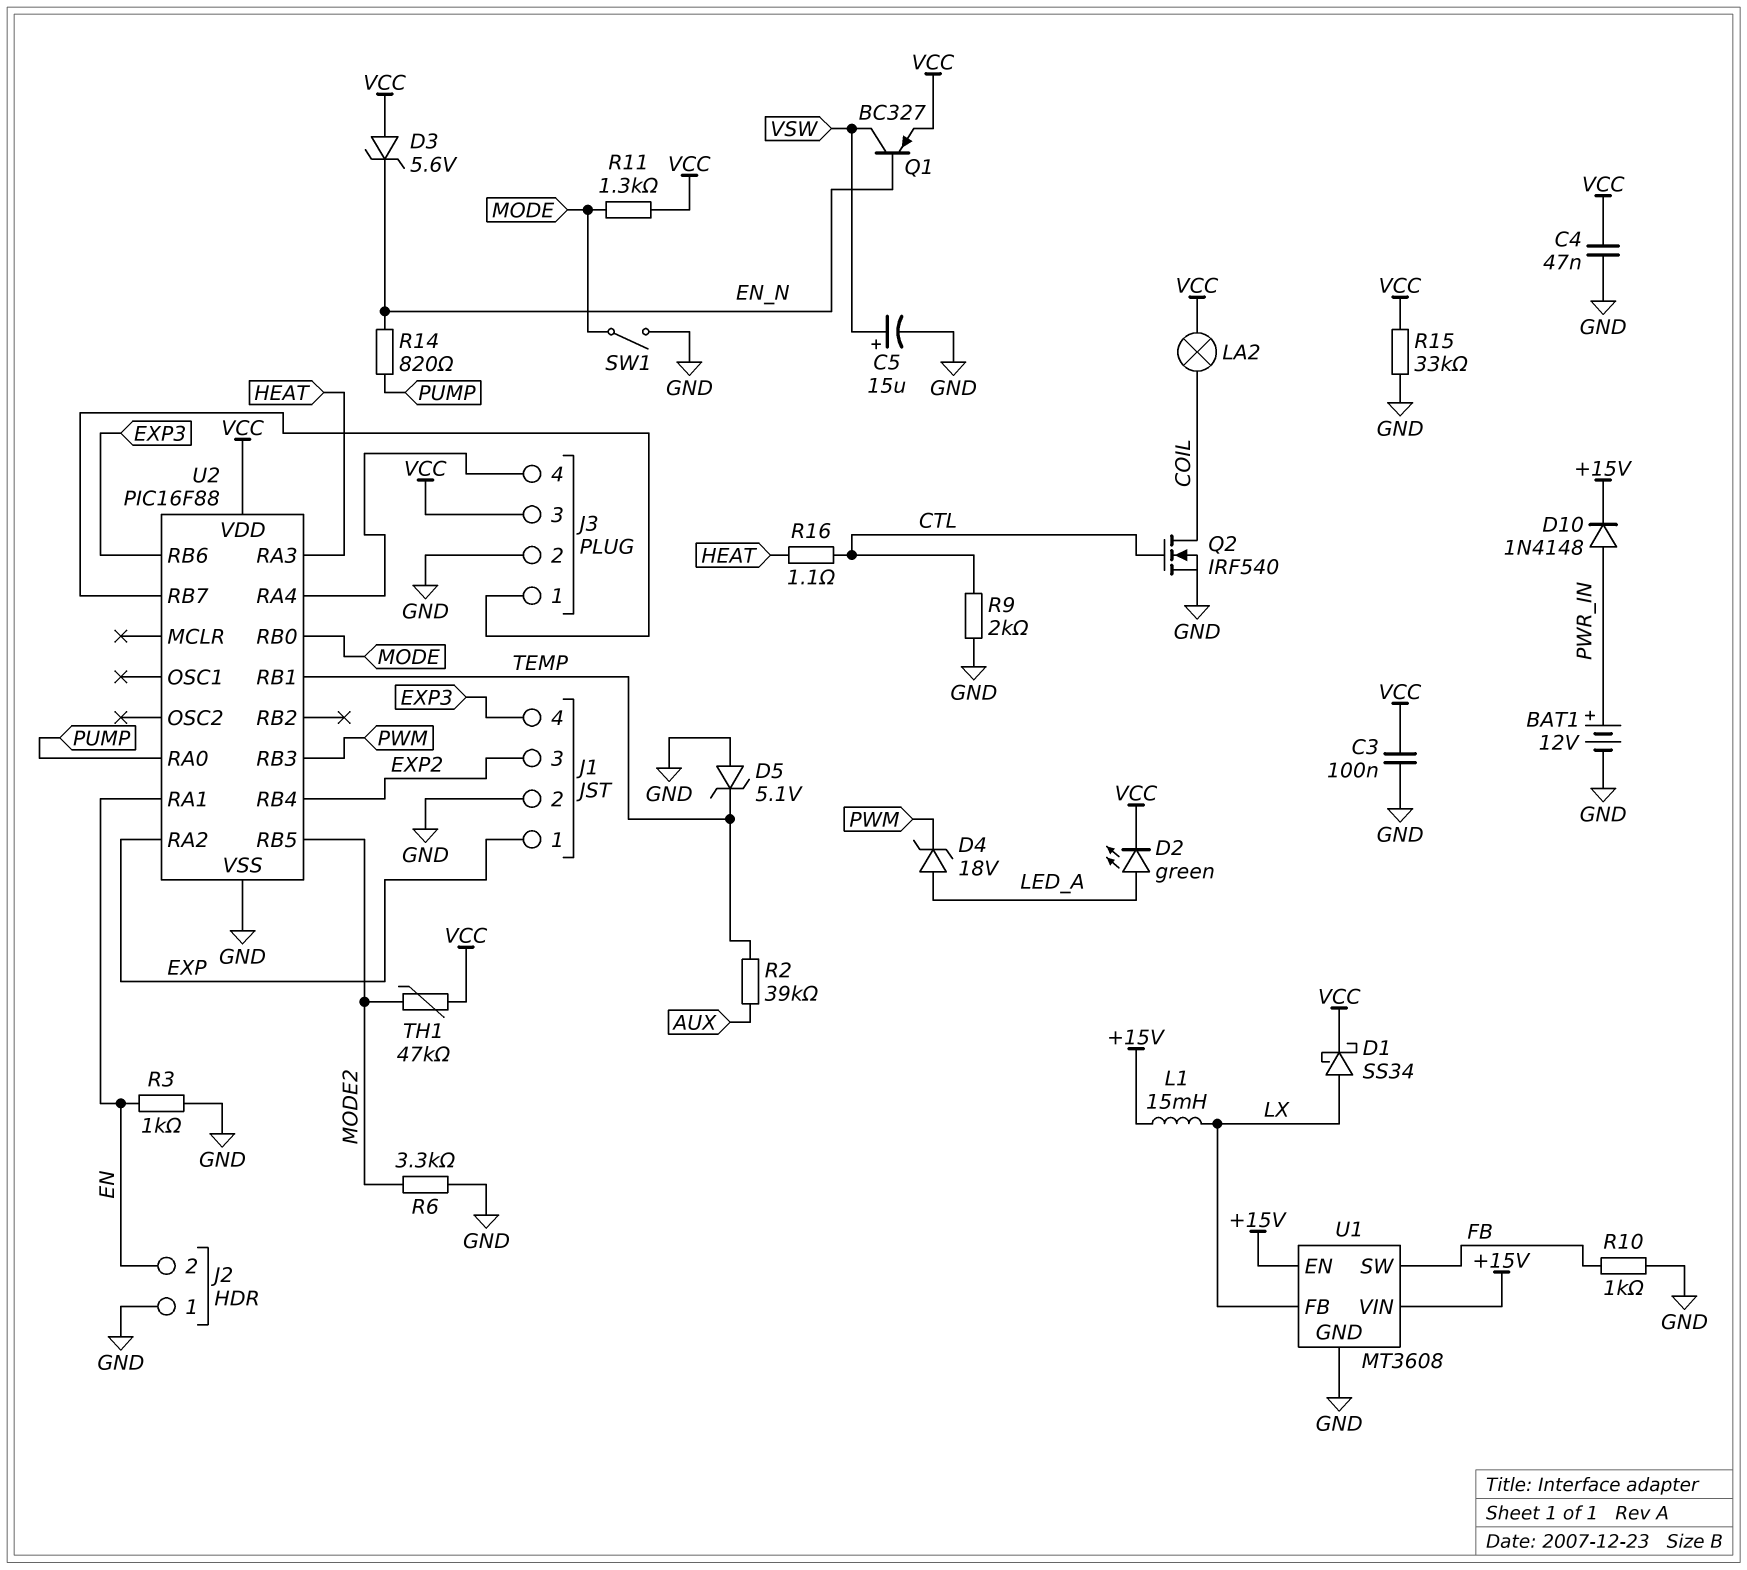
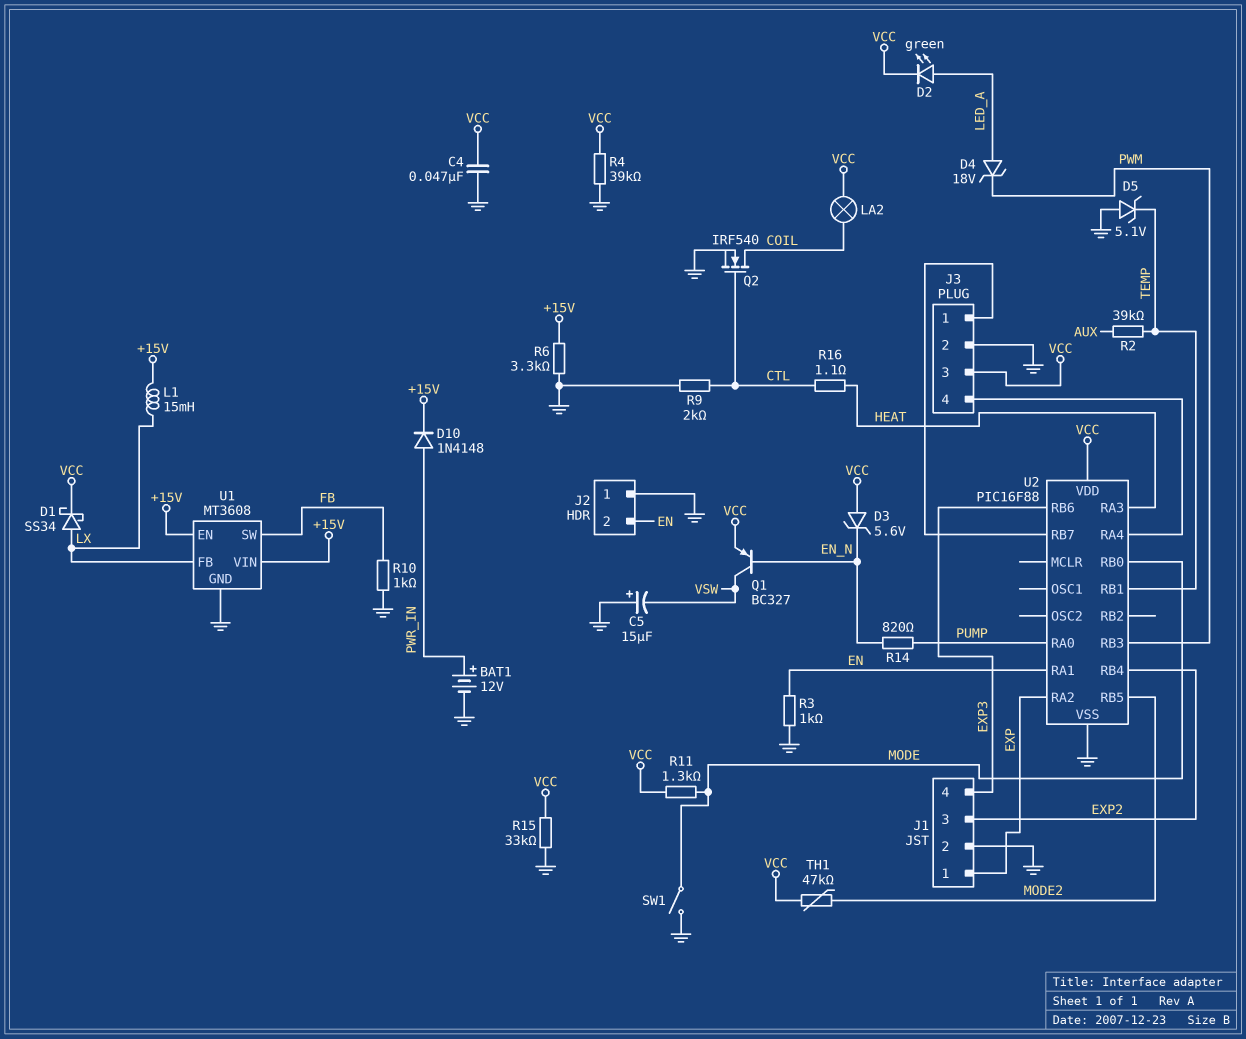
C3: 100nF (GND, VCC) -> none
C5: 15uF (plus VSW, minus GND) -> 15uF (plus GND, minus VSW)
R4: none -> 39k (GND, VCC)
R6: 3.3k (GND, MODE2) -> 3.3k (+15V, GND)

